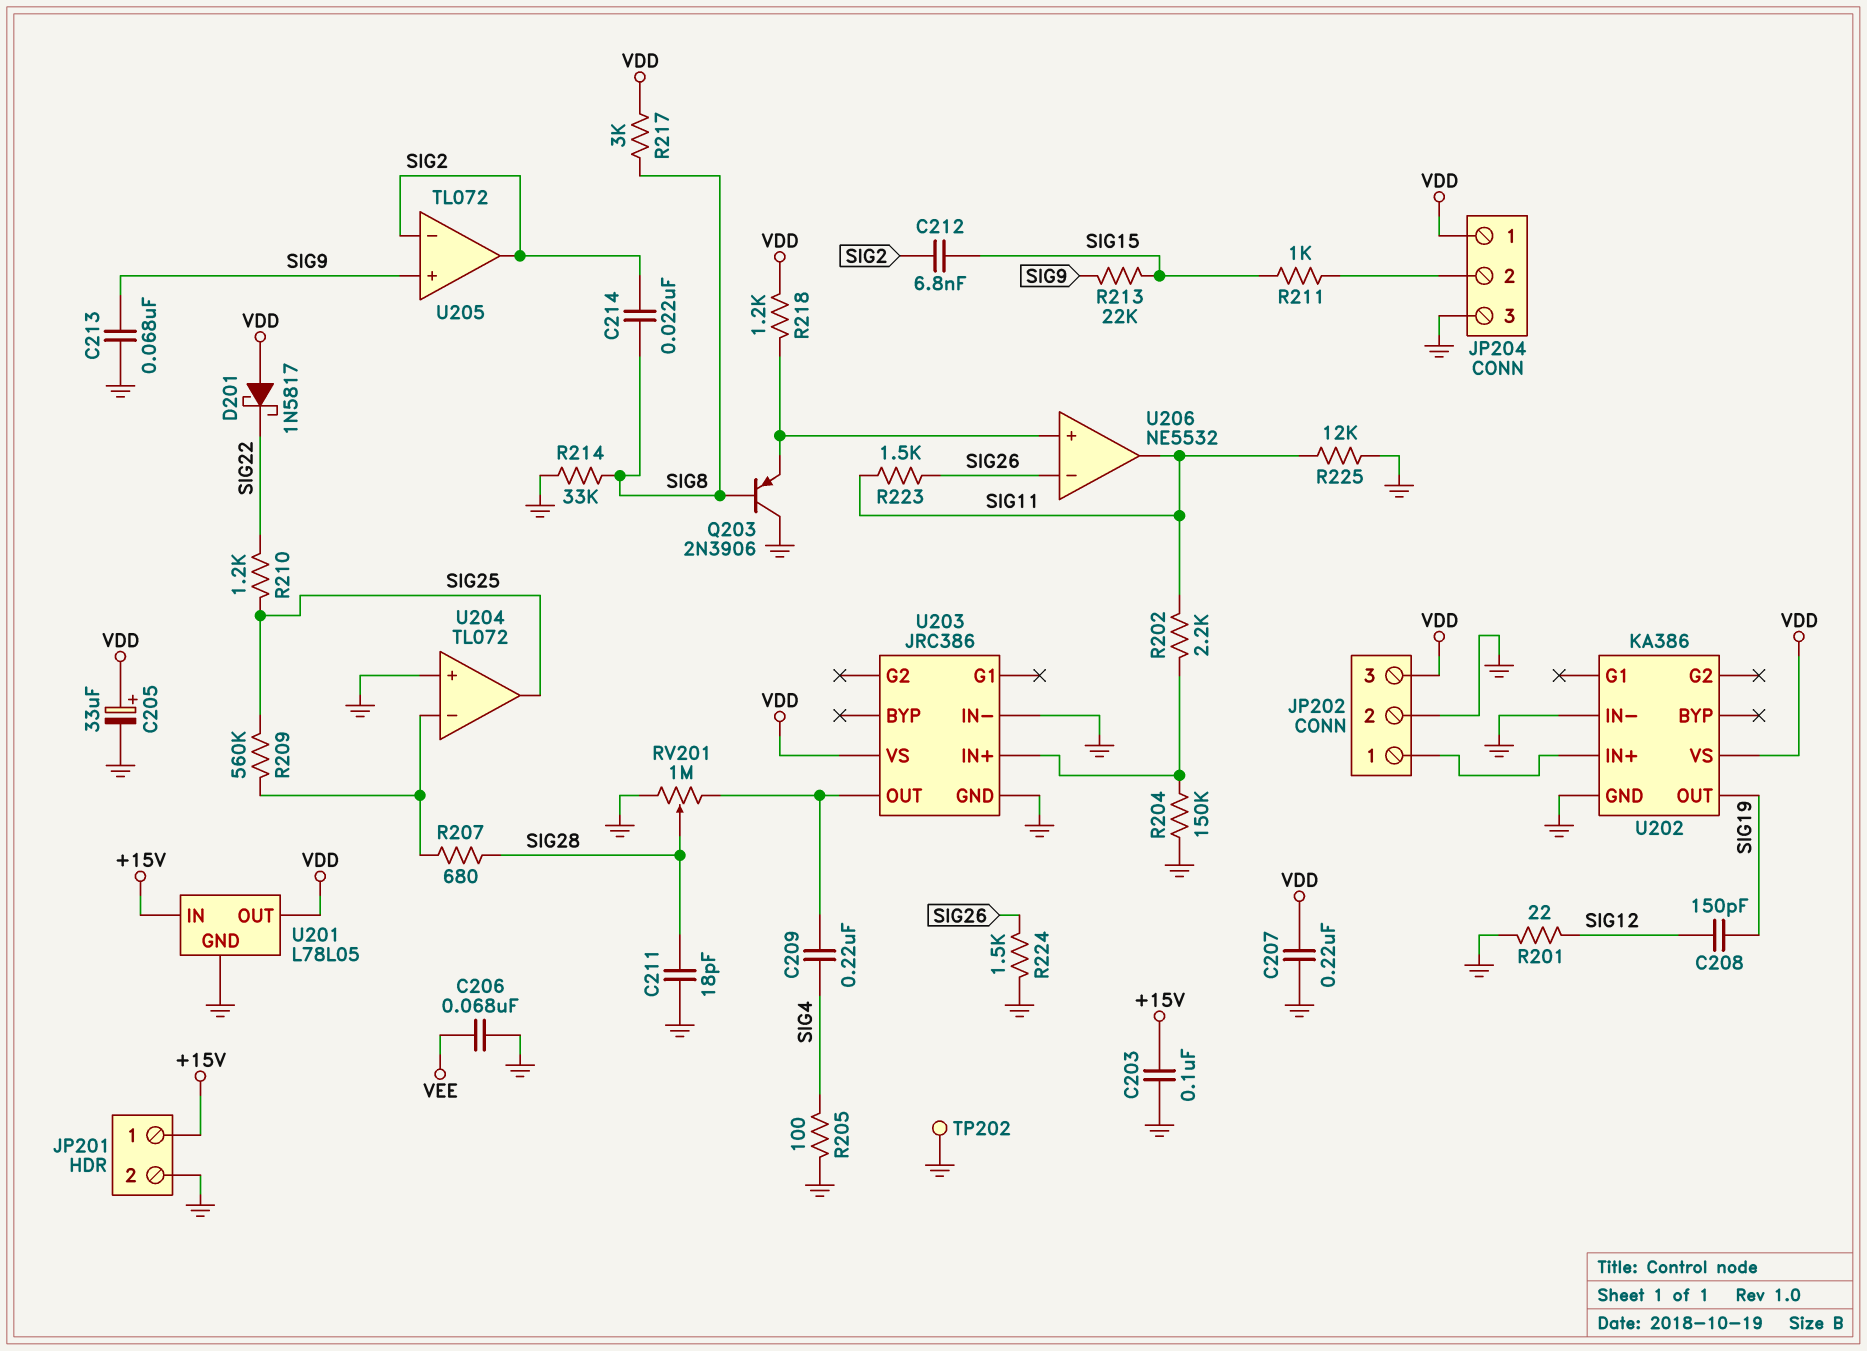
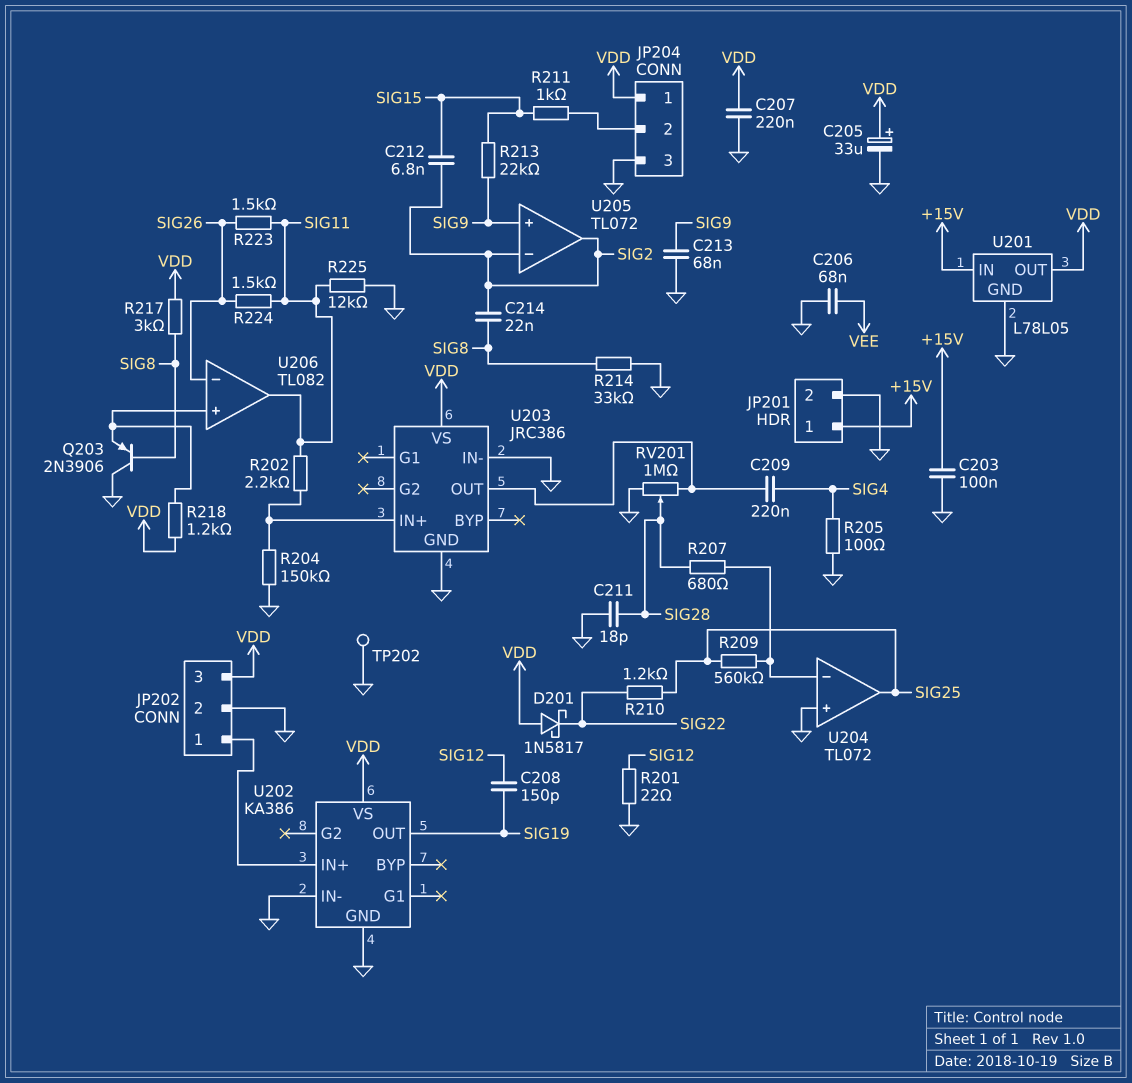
R224: 1.5k (GND, SIG26) -> 1.5k (SIG11, SIG26)
U206: NE5532 -> TL082

